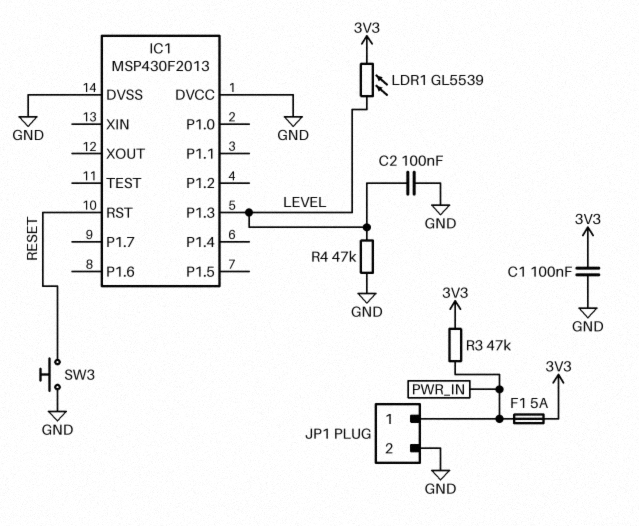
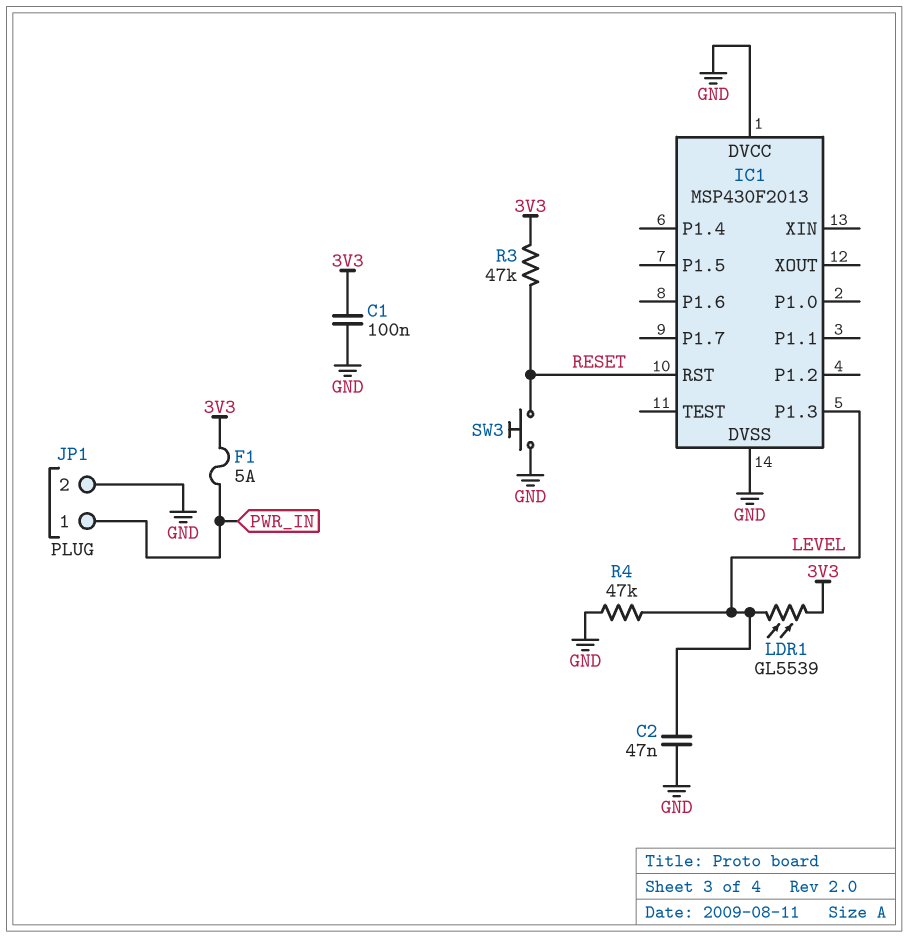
C2: 100nF (GND, LEVEL) -> 47nF (GND, LEVEL)
R3: 47k (3V3, PWR_IN) -> 47k (3V3, RESET)

